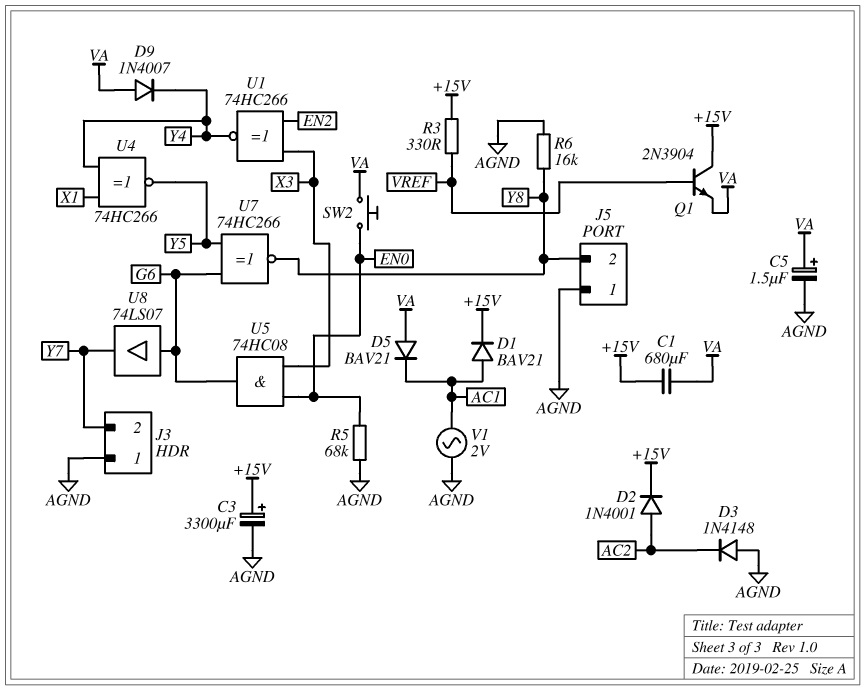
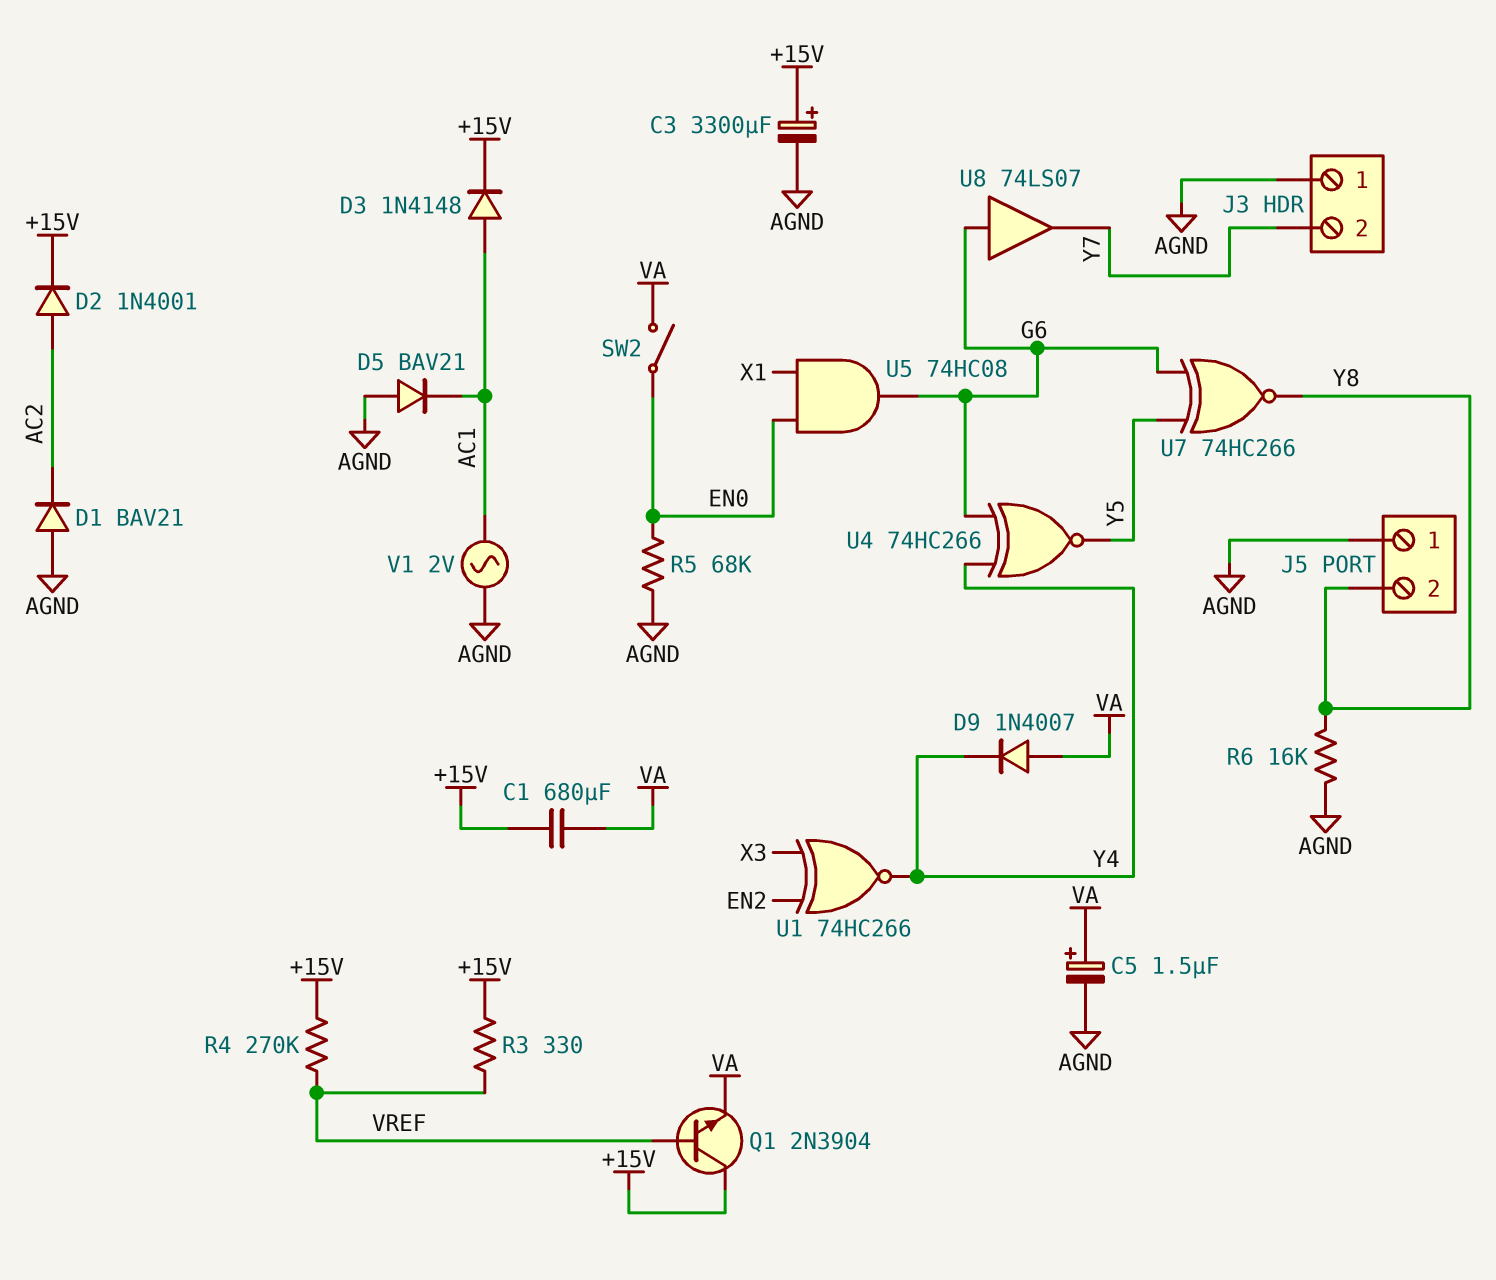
D1: diode BAV21 (A AC1, K +15V) -> diode BAV21 (A AGND, K AC2)
D3: diode 1N4148 (A AGND, K AC2) -> diode 1N4148 (A AC1, K +15V)
D5: diode BAV21 (A VA, K AC1) -> diode BAV21 (A AGND, K AC1)
R4: none -> 270k (+15V, VREF)
SW2: button (EN0, VA) -> switch (EN0, VA)
U4: XNOR 74HC266 (in X1, in Y4, out Y5) -> XNOR 74HC266 (in G6, in Y4, out Y5)
U5: AND 74HC08 (in EN0, in X3, out G6) -> AND 74HC08 (in EN0, in X1, out G6)

